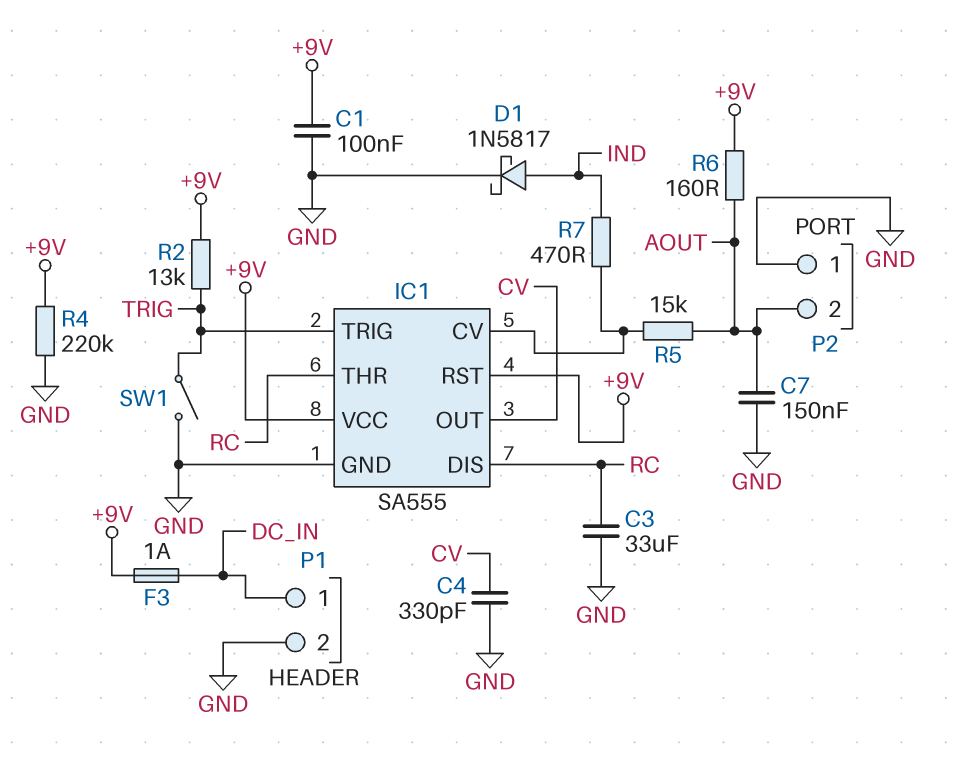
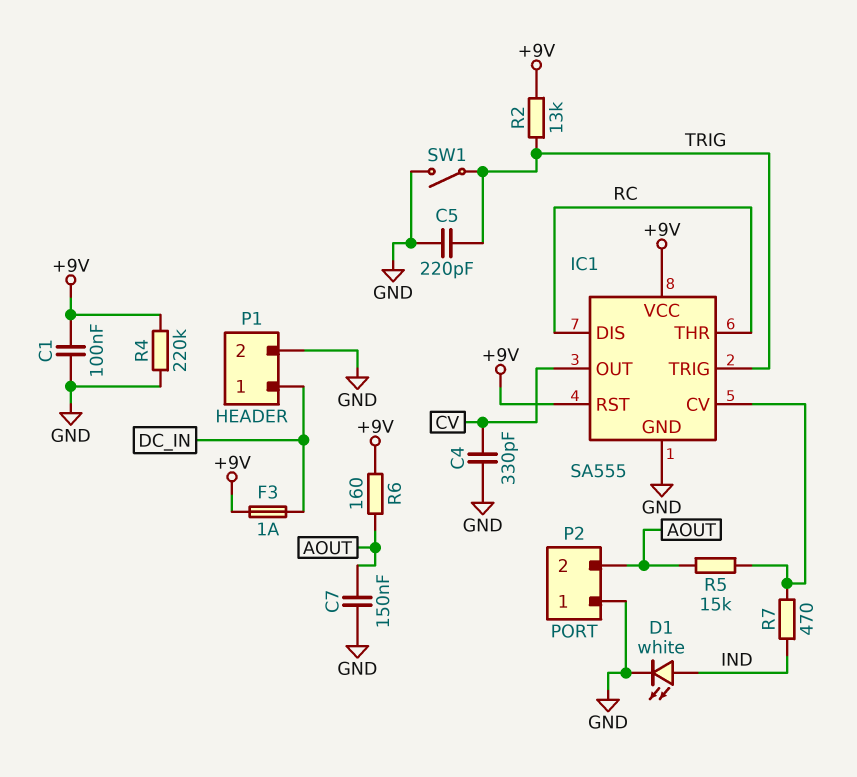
C3: 33uF (GND, RC) -> none
C5: none -> 220pF (GND, TRIG)
D1: schottky 1N5817 (A IND, K GND) -> LED white (A IND, K GND)

